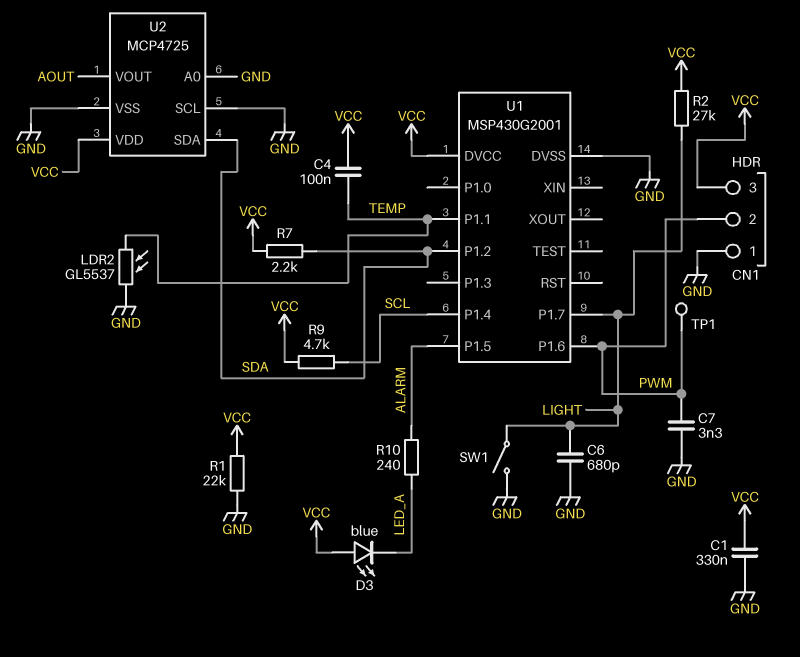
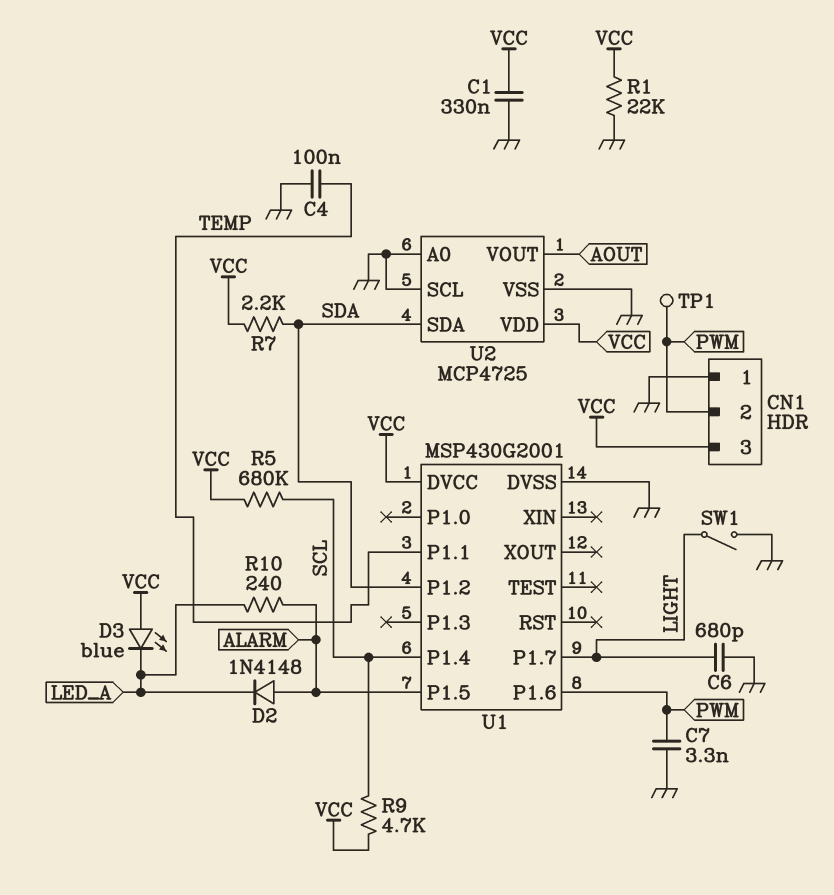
C4: 100nF (TEMP, VCC) -> 100nF (GND, TEMP)
D2: none -> diode 1N4148 (A ALARM, K LED_A)
LDR2: GL5537 (GND, TEMP) -> none
R2: 27k (LIGHT, VCC) -> none
R5: none -> 680k (SCL, VCC)

